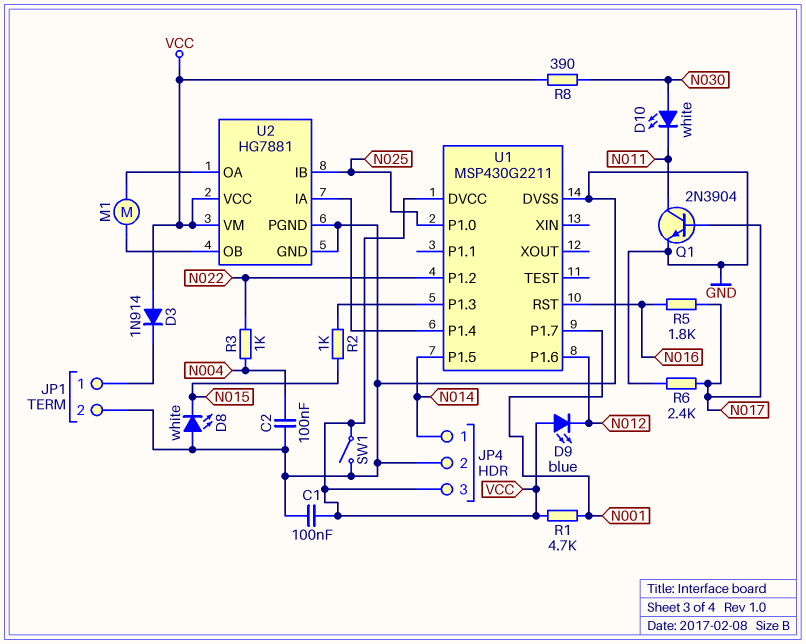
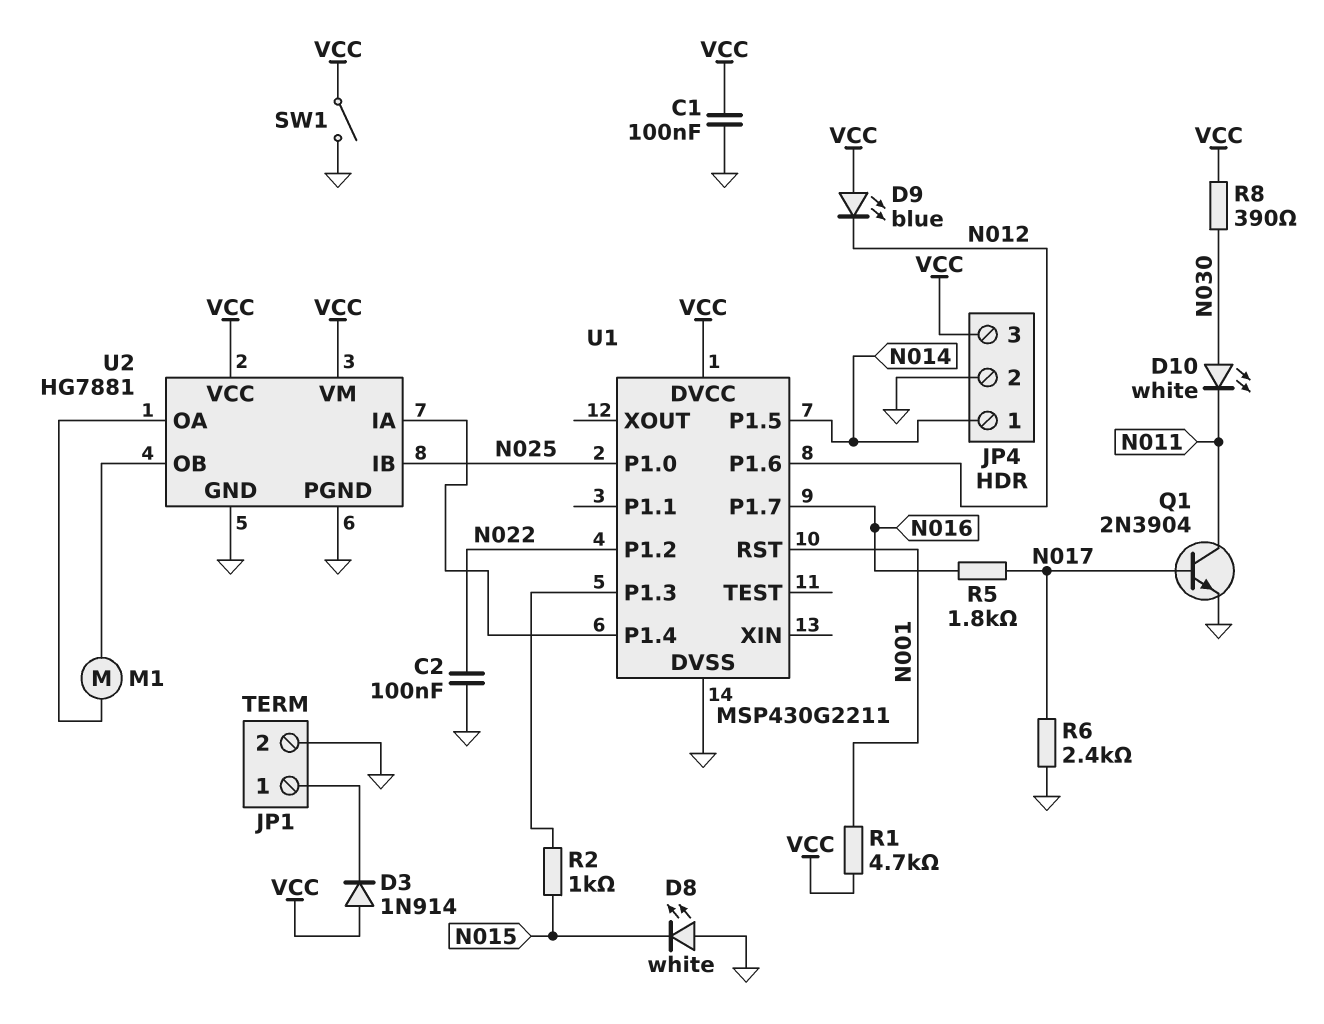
C2: 100nF (GND, N004) -> 100nF (GND, N022)
R3: 1k (N004, N022) -> none
U1 pin P1.7: N001 -> N016
U1 pin RST: N016 -> N001

